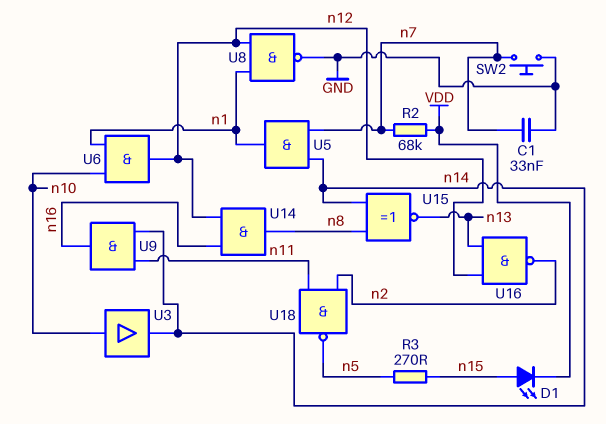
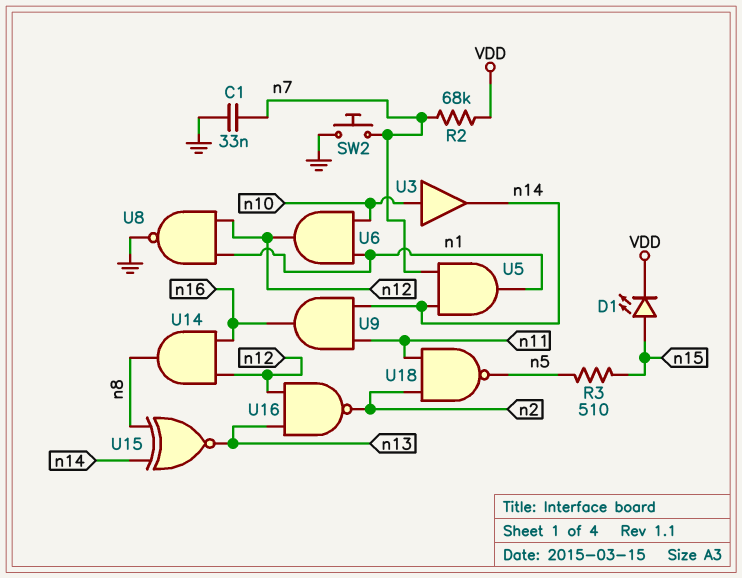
R3: 270 (n5, n15) -> 510 (n5, n15)

